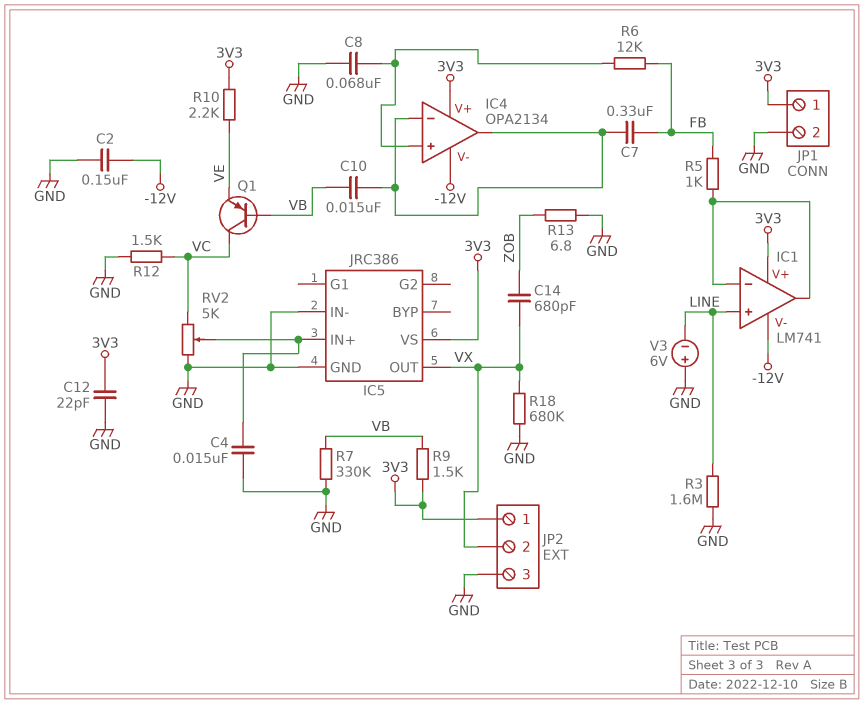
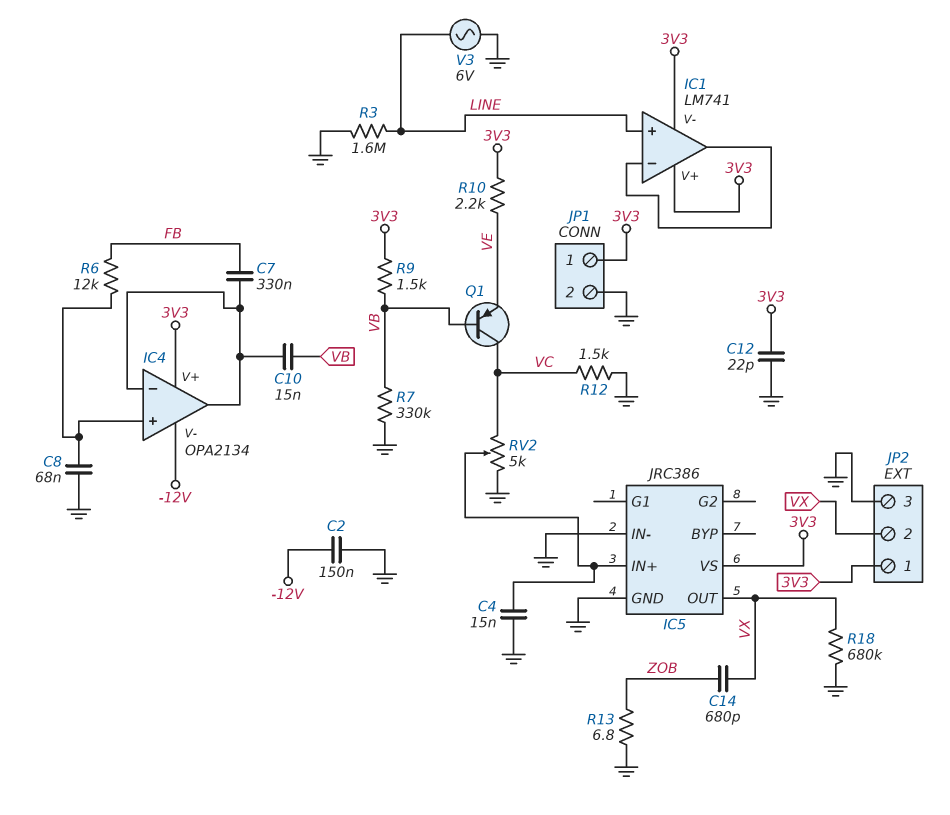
IC1 pin V-: -12V -> 3V3
R5: 1k (FB, IC1/in-) -> none
V3: 6V (plus GND, minus LINE) -> AC 6V (GND, LINE)

